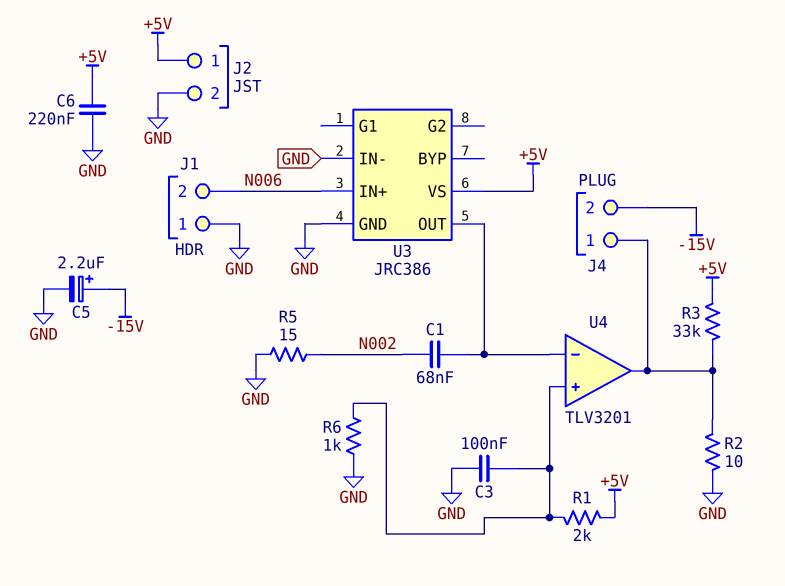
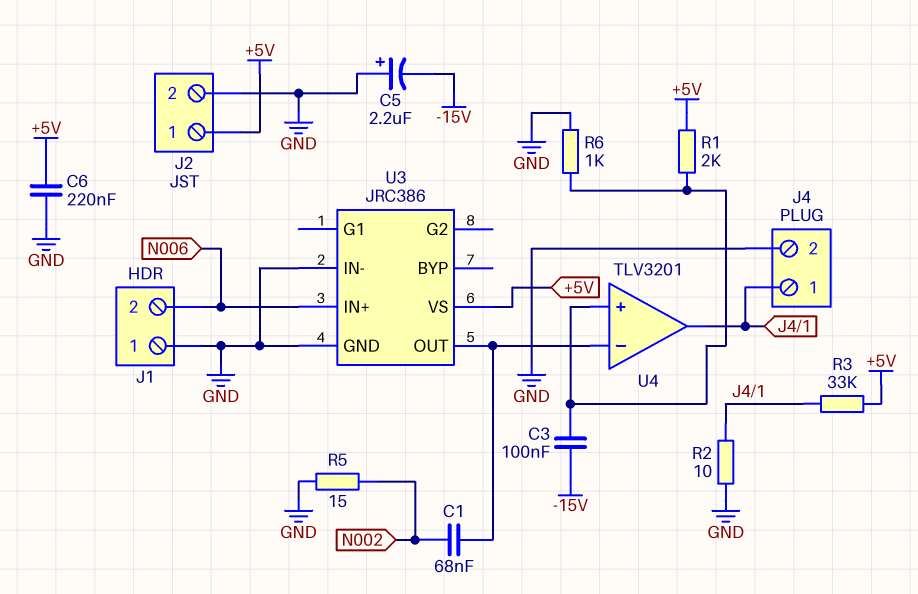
C3: 100nF (GND, U4/in+) -> 100nF (-15V, U4/in+)
C5: 2.2uF (plus -15V, minus GND) -> 2.2uF (plus GND, minus -15V)
J4 pin 2: -15V -> GND

